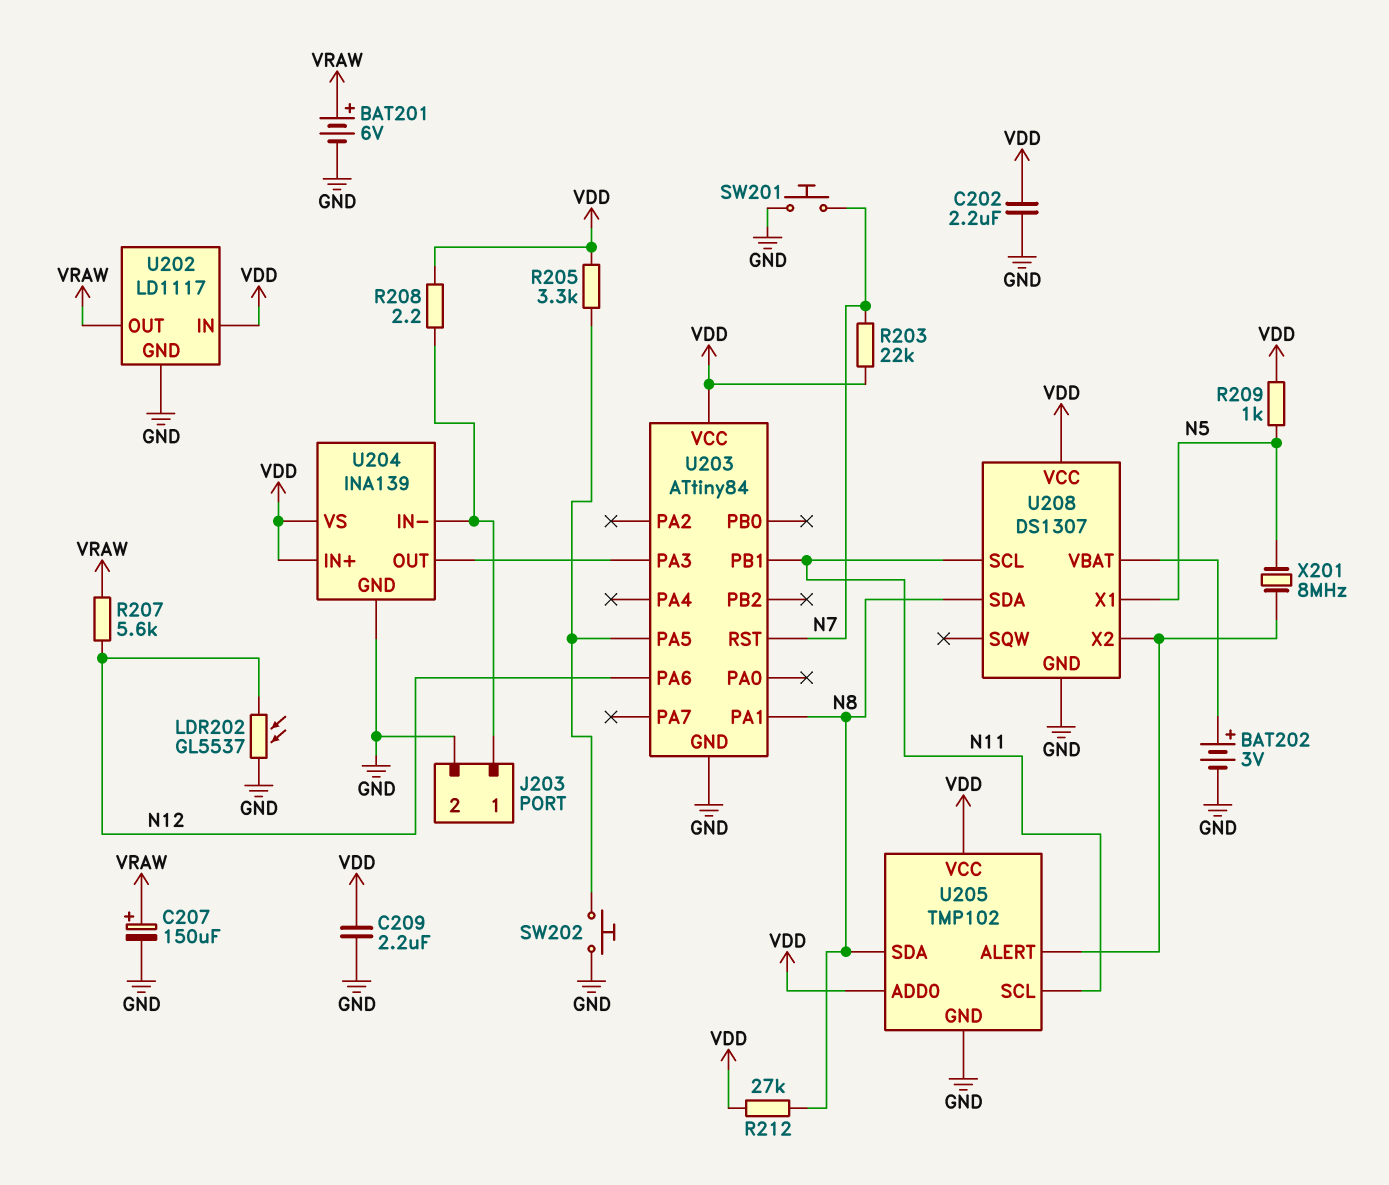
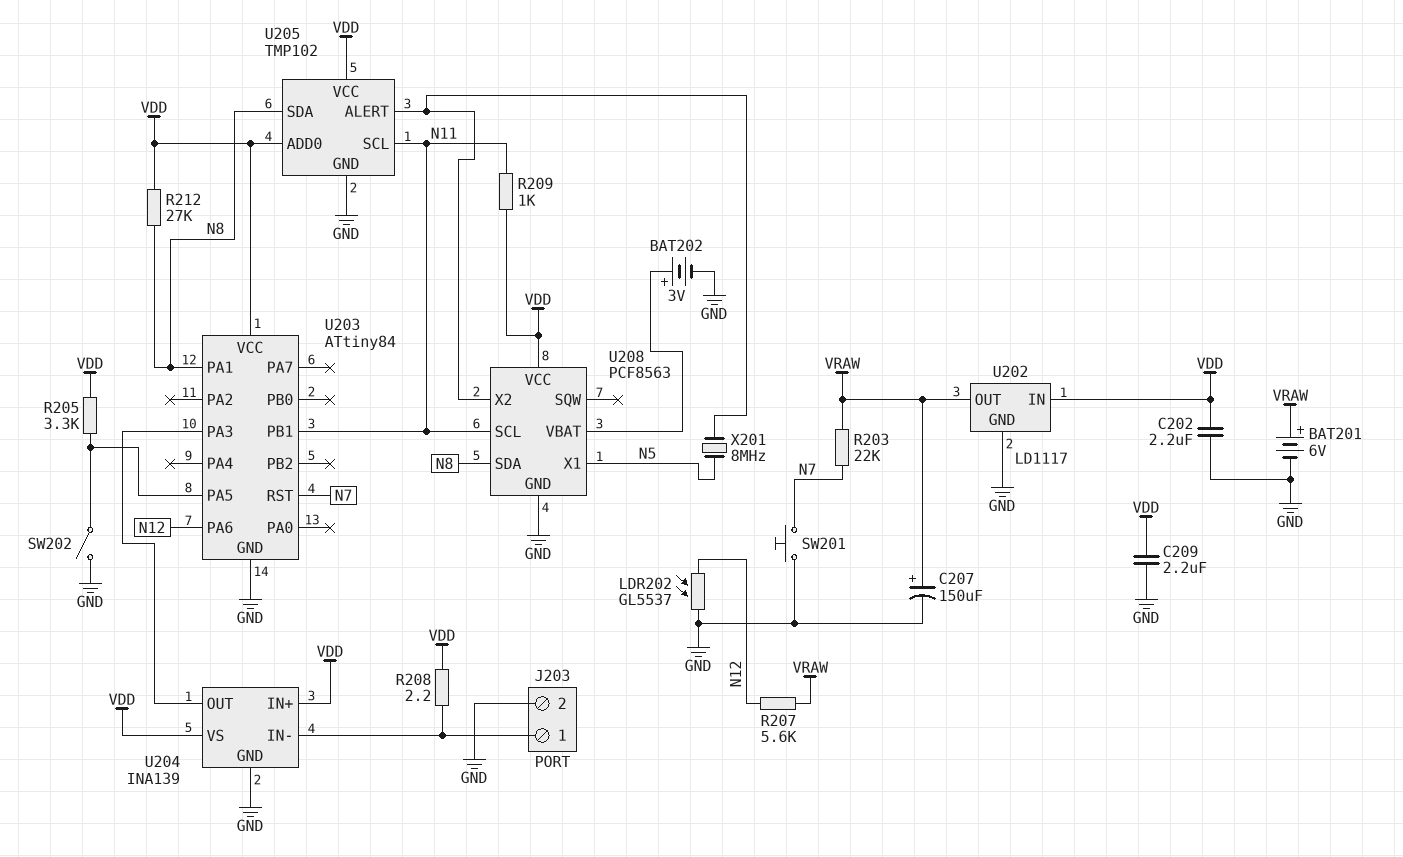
R203: 22k (N7, VDD) -> 22k (N7, VRAW)
R209: 1k (N5, VDD) -> 1k (N11, VDD)
SW202: button (GND, U203/PA5) -> switch (GND, U203/PA5)
U208: DS1307 -> PCF8563

